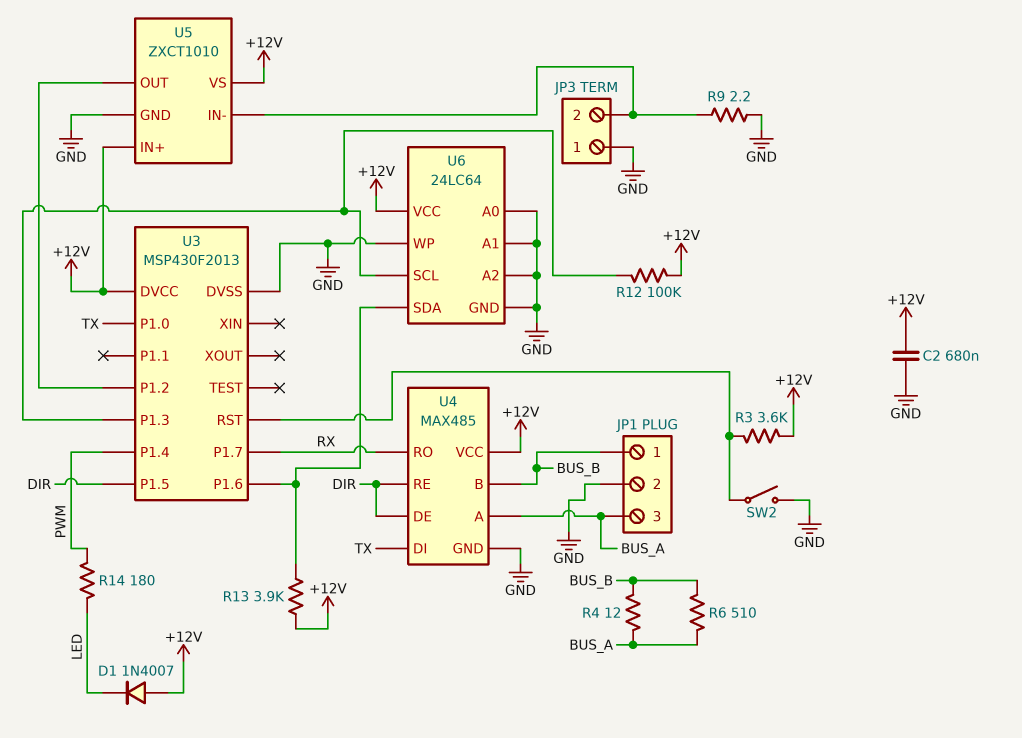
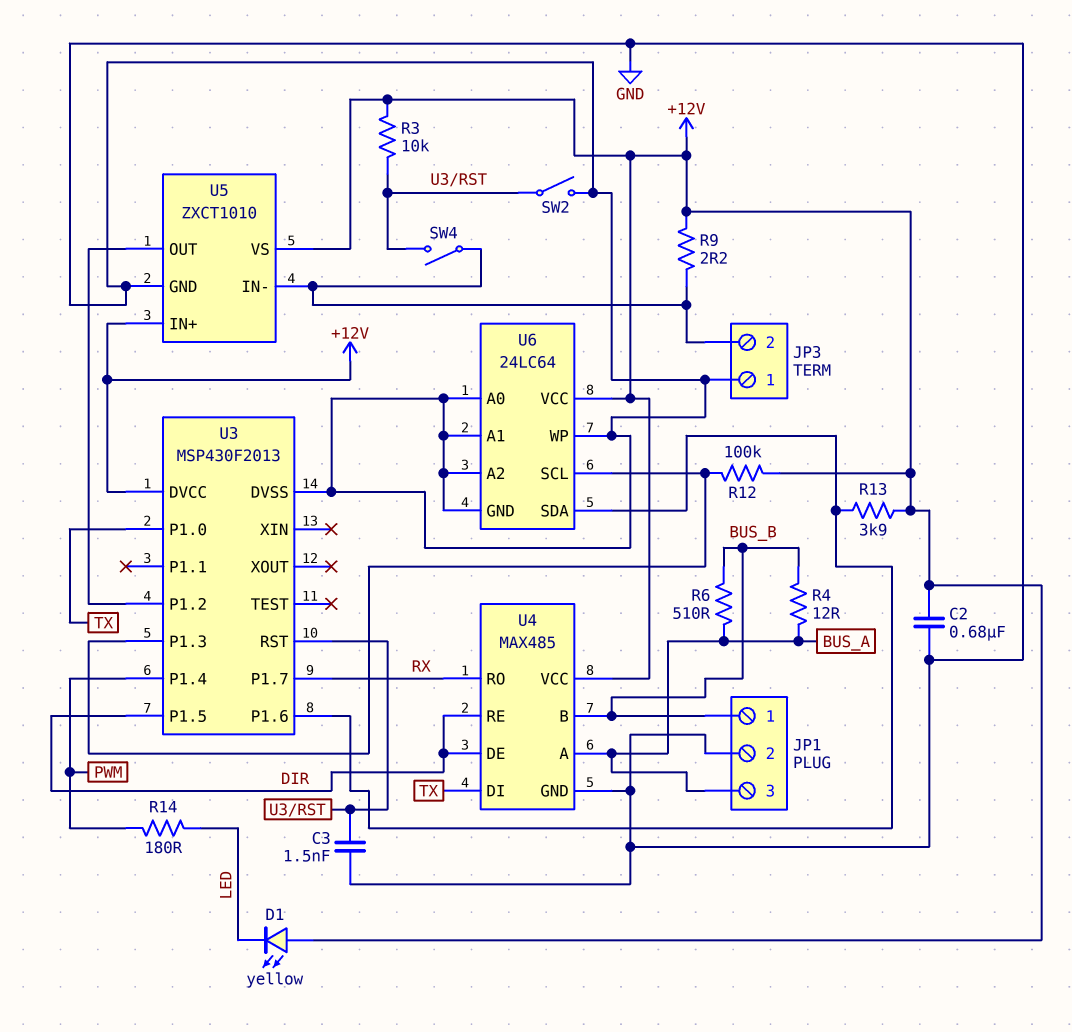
C3: none -> 1.5nF (GND, U3/RST)
D1: diode 1N4007 (A +12V, K LED) -> LED yellow (A +12V, K LED)
R3: 3.6k (+12V, U3/RST) -> 10k (+12V, U3/RST)
R9: 2.2 (GND, JP3/2) -> 2.2 (+12V, JP3/2)
SW4: none -> switch (JP3/2, U3/RST)

